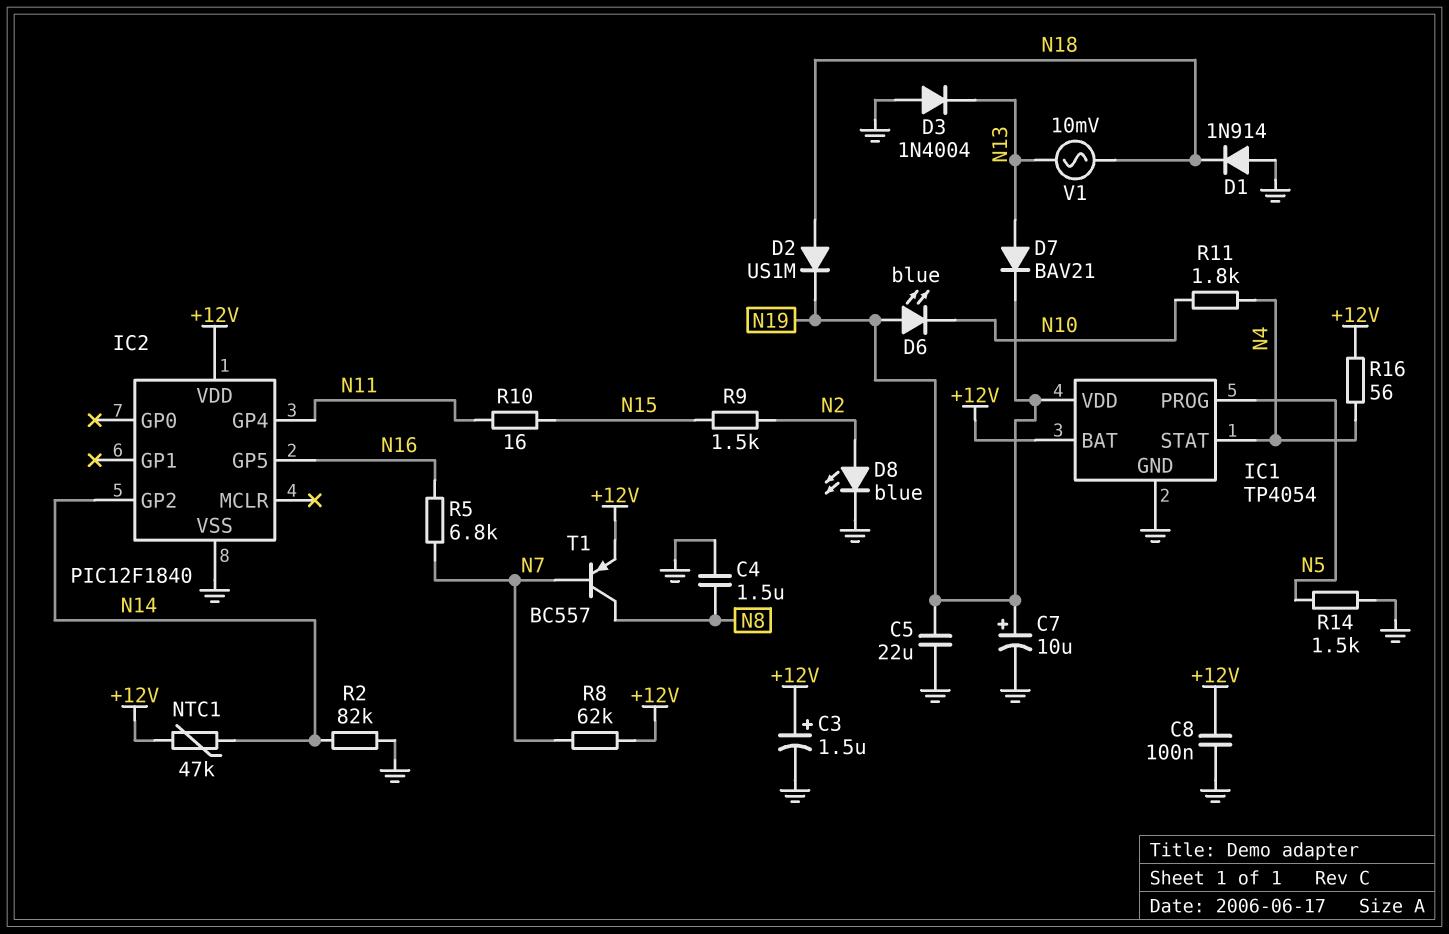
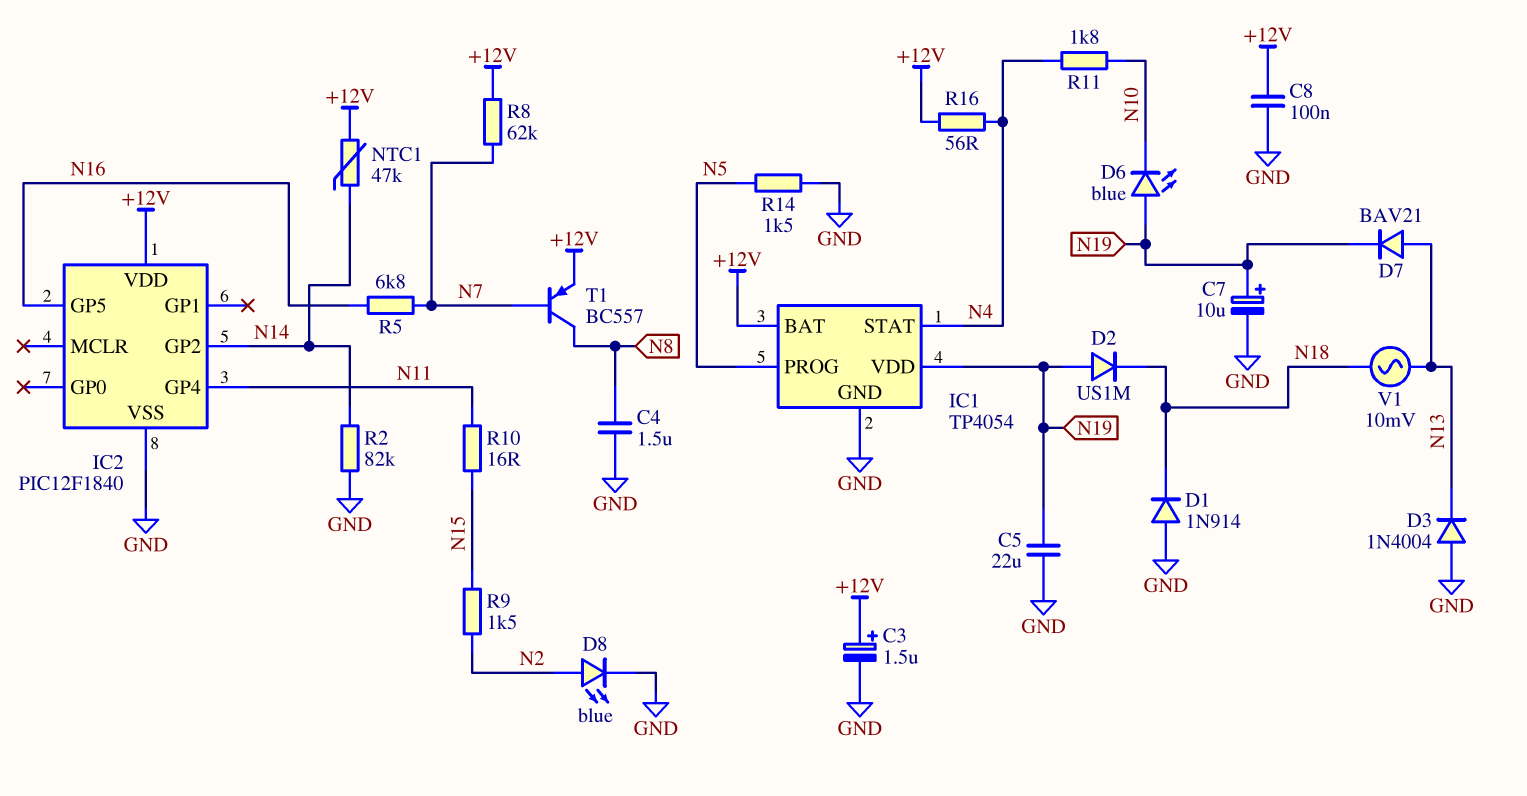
D2: diode US1M (A N18, K N19) -> diode US1M (A N19, K N18)

